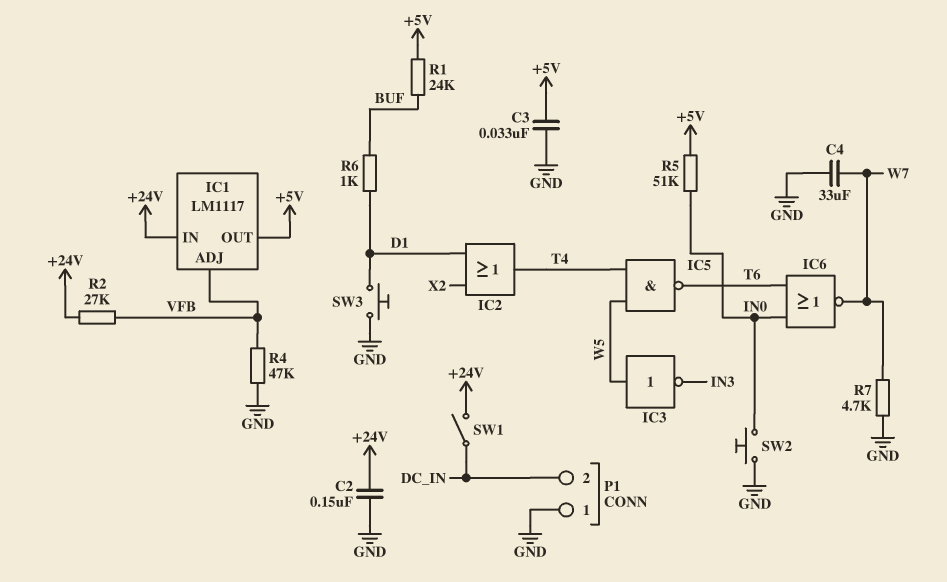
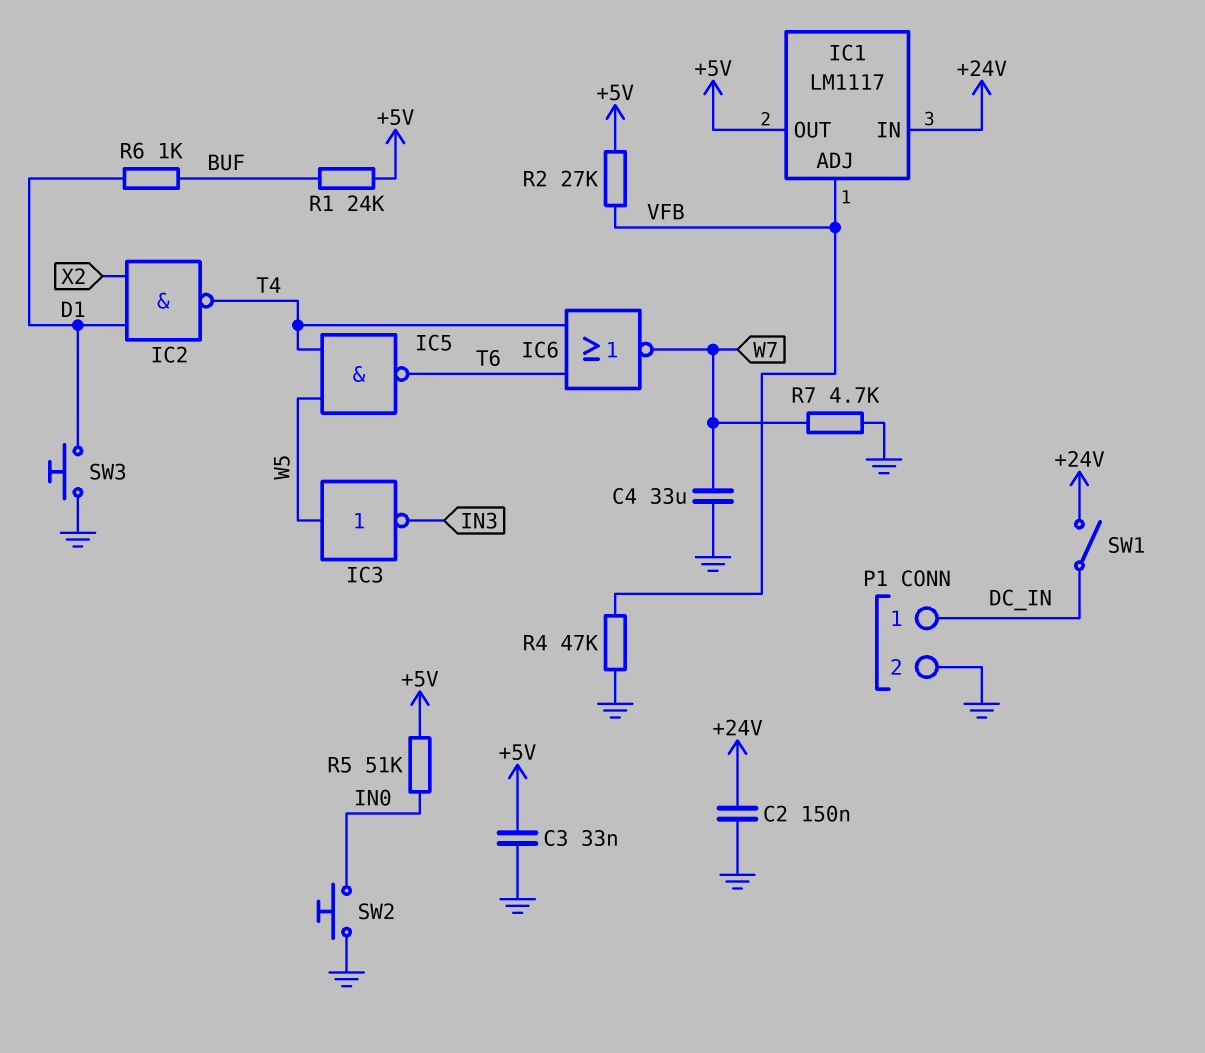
IC2: OR (in D1, in X2, out T4) -> NAND (in D1, in X2, out T4)
IC6: NOR (in IN0, in T6, out W7) -> NOR (in T4, in T6, out W7)
P1 pin 1: GND -> DC_IN
P1 pin 2: DC_IN -> GND
R2: 27k (+24V, VFB) -> 27k (+5V, VFB)

